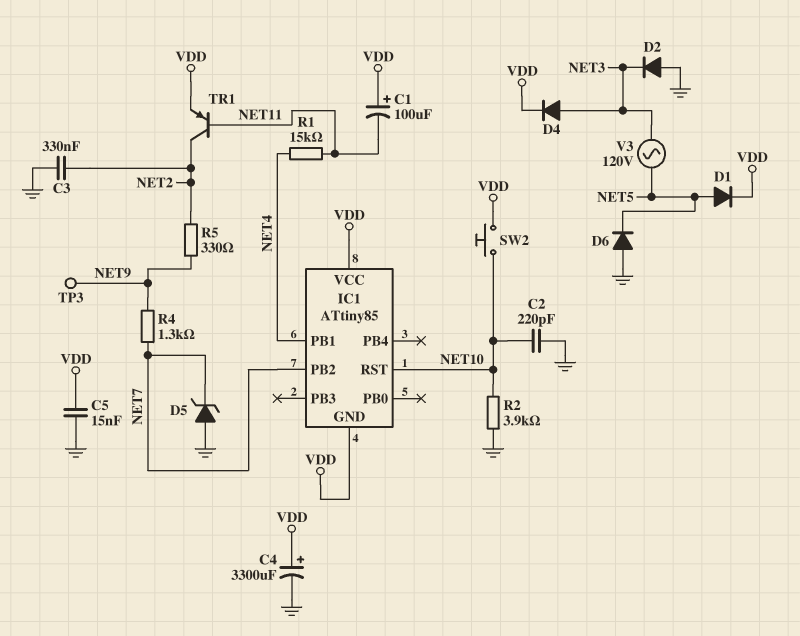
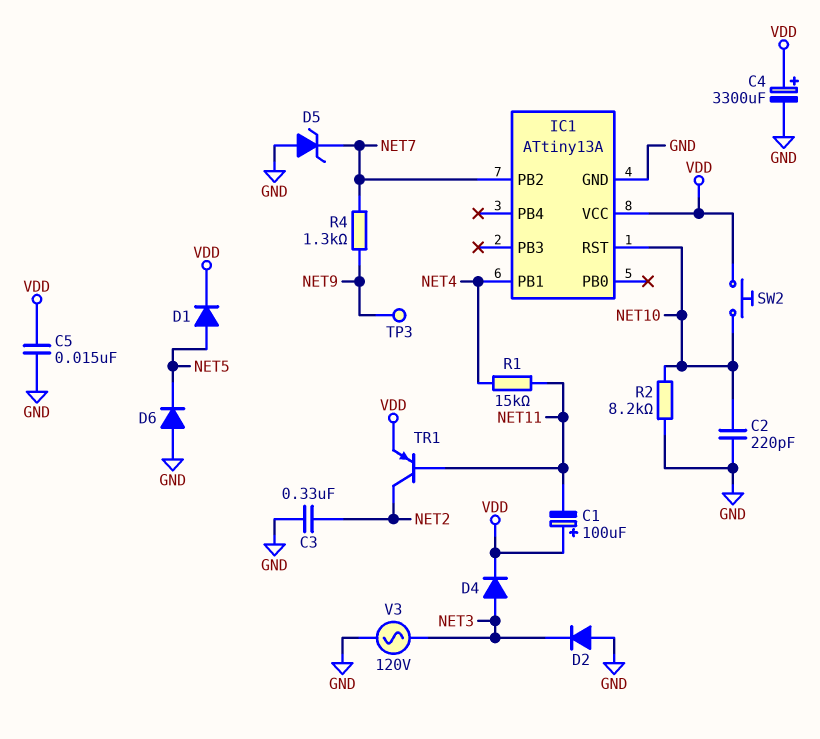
IC1: ATtiny85 -> ATtiny13A
IC1 pin GND: VDD -> GND
R2: 3.9k (GND, NET10) -> 8.2k (GND, NET10)
R5: 330 (NET2, NET9) -> none
V3: AC 120V (NET3, NET5) -> AC 120V (GND, NET3)

